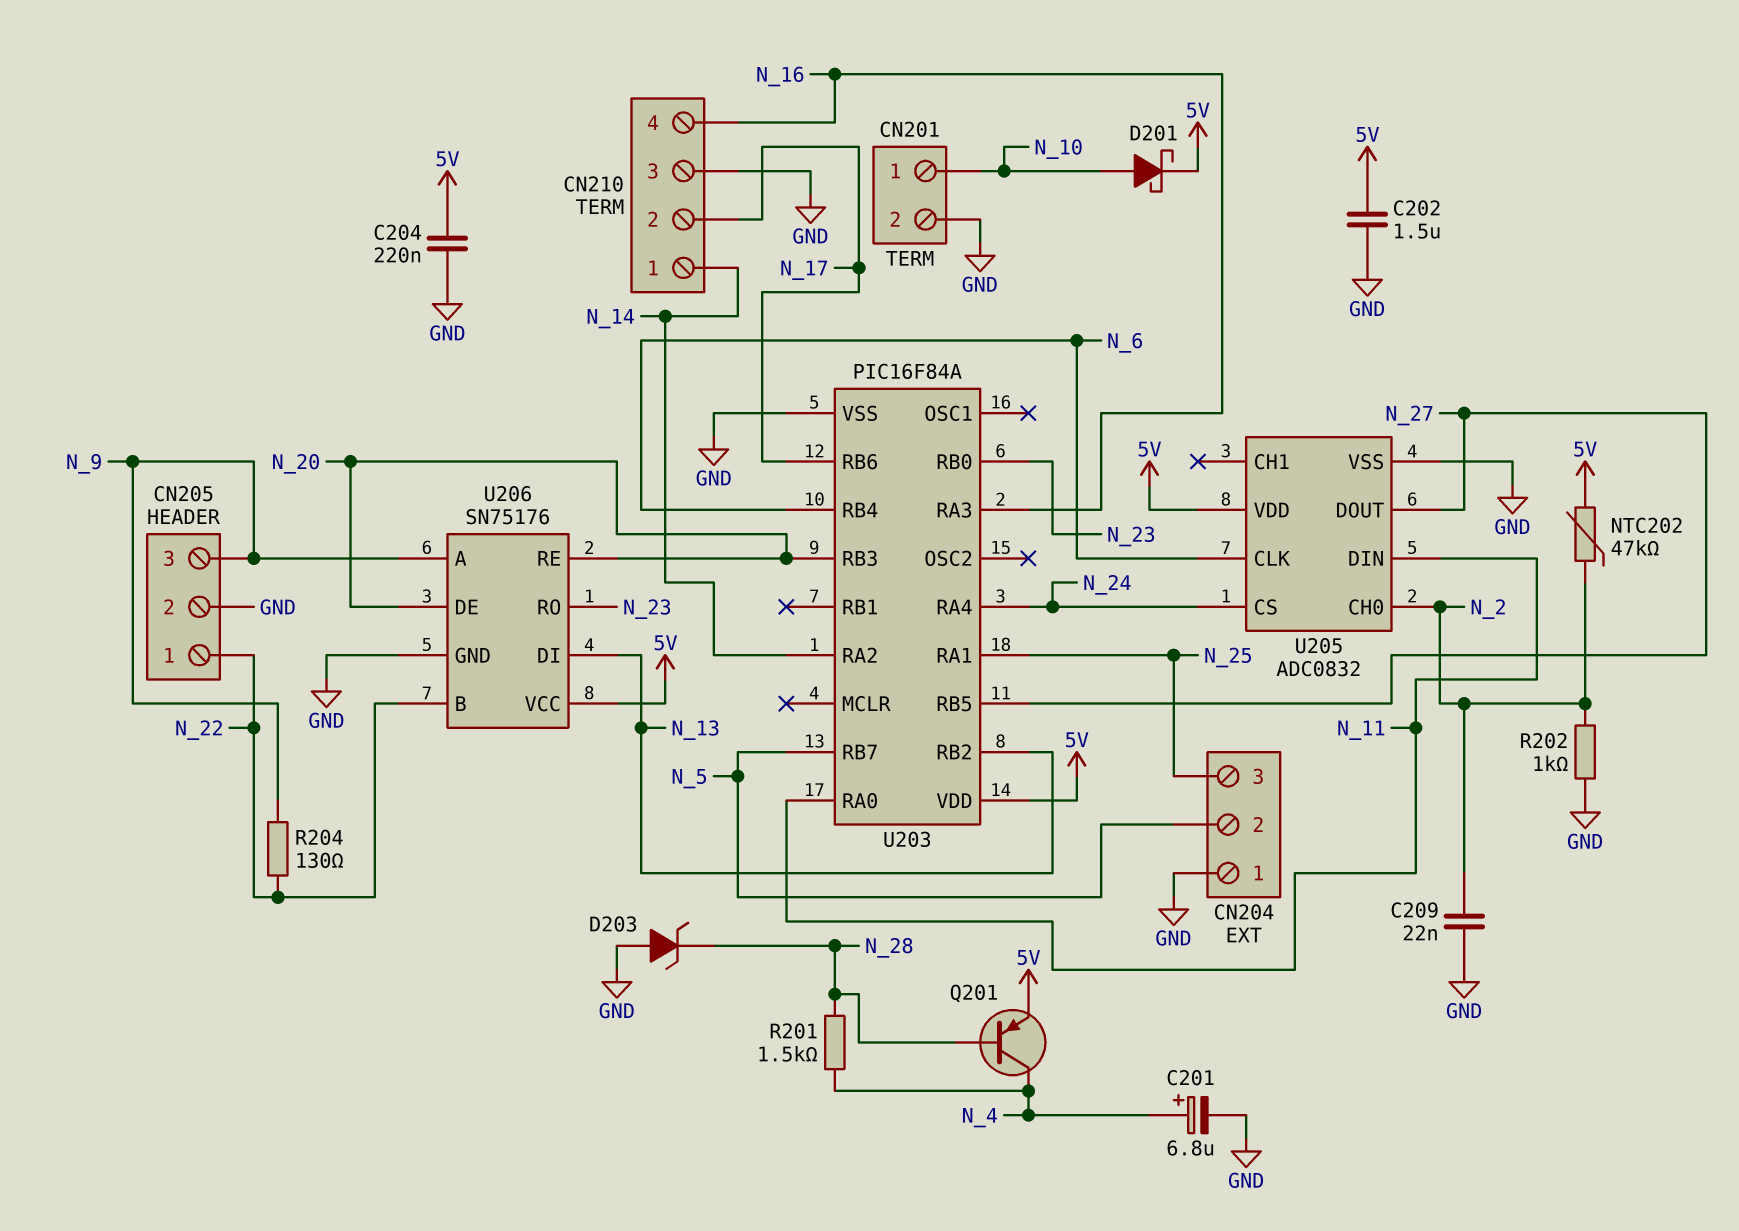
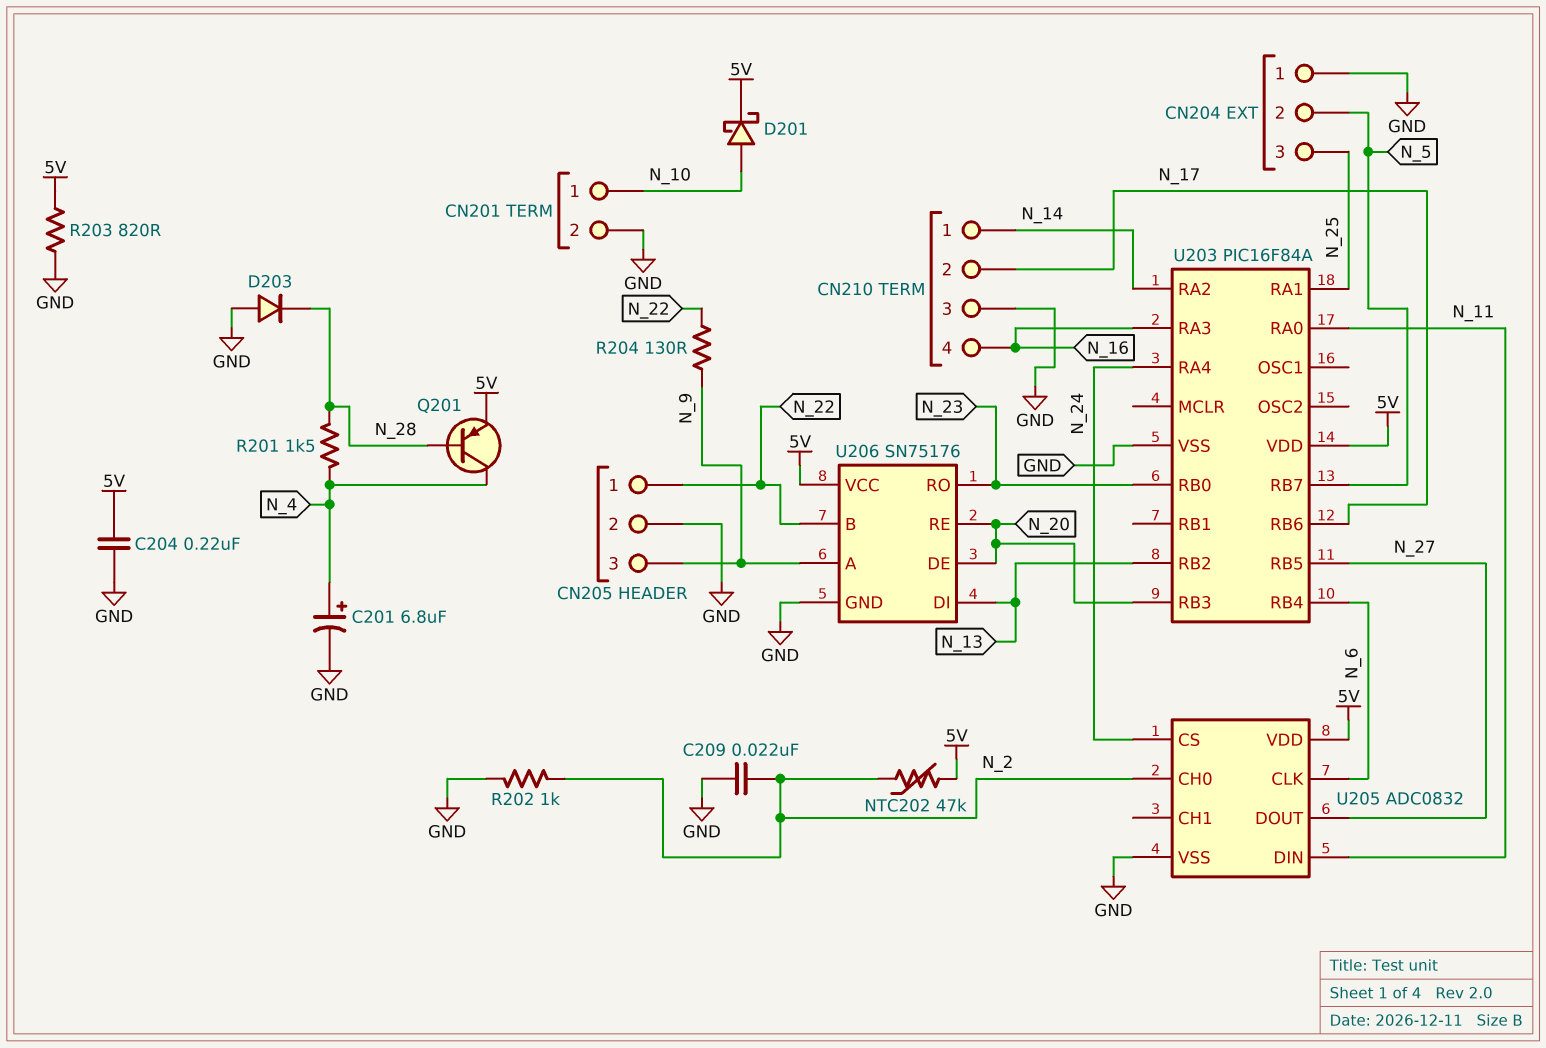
C202: 1.5uF (5V, GND) -> none
D203: zener (A GND, K N_28) -> diode (A GND, K N_28)
R203: none -> 820 (5V, GND)

